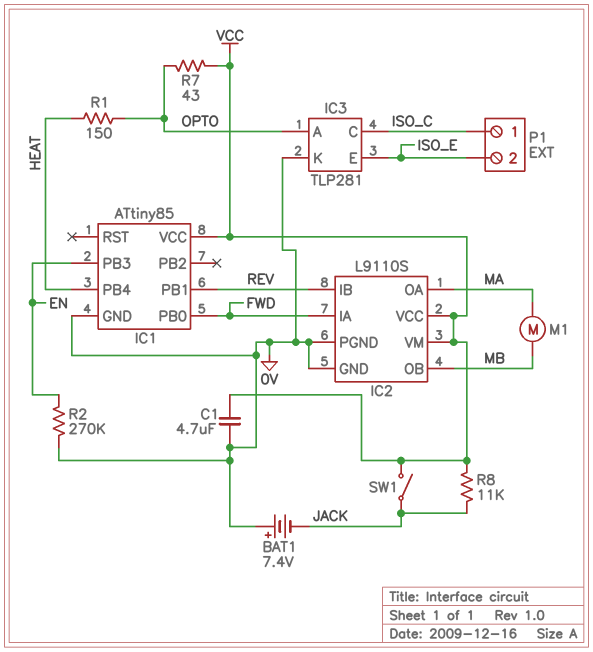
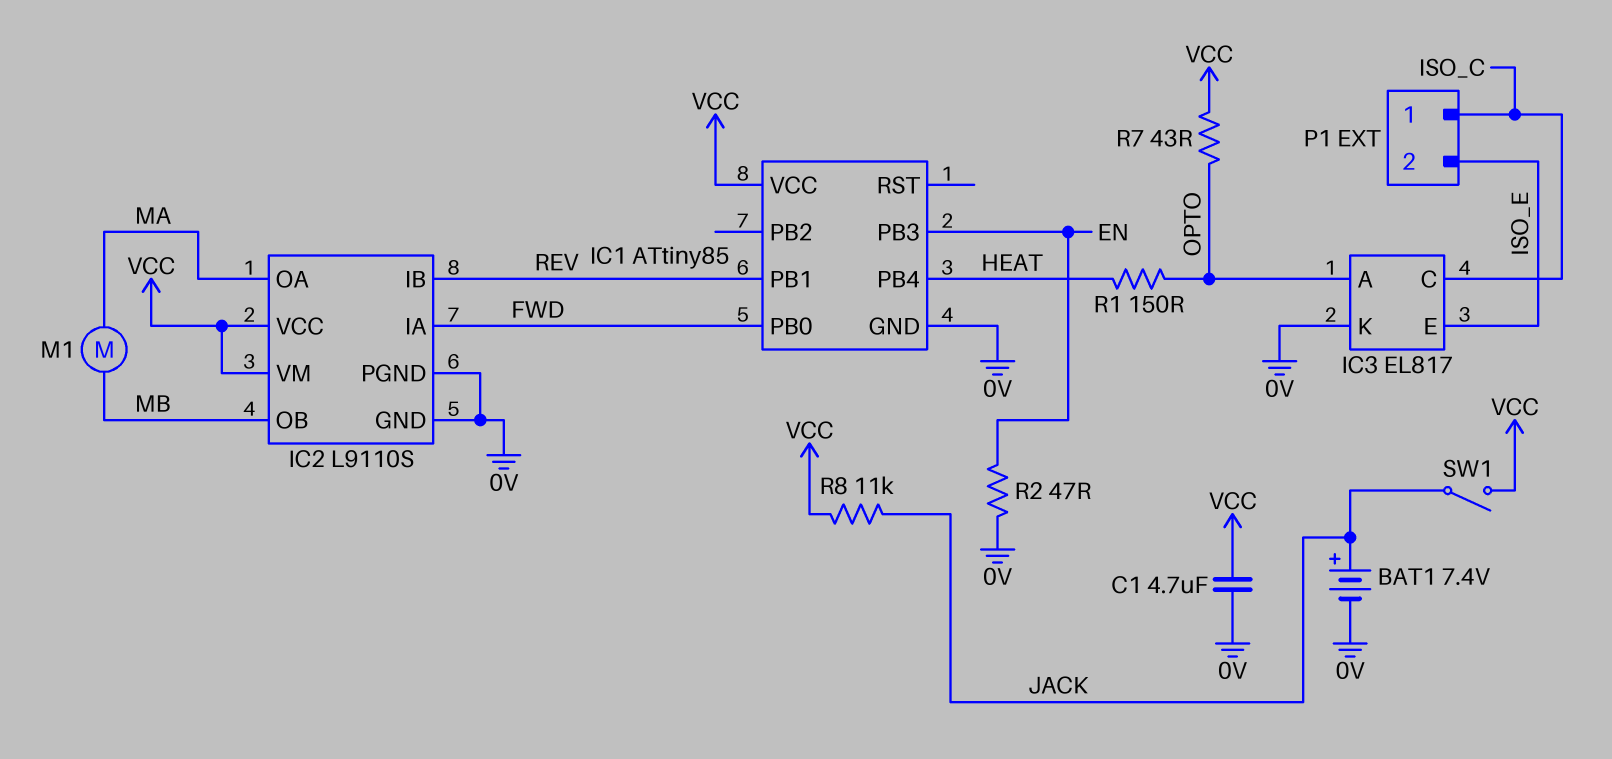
BAT1: 7.4V (plus 0V, minus JACK) -> 7.4V (plus JACK, minus 0V)
IC3: TLP281 -> EL817
R2: 270k (0V, EN) -> 47 (0V, EN)

